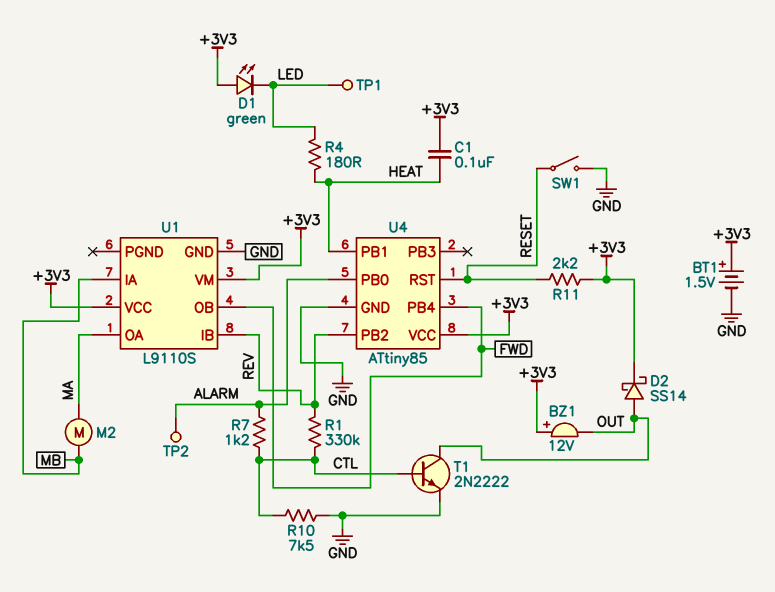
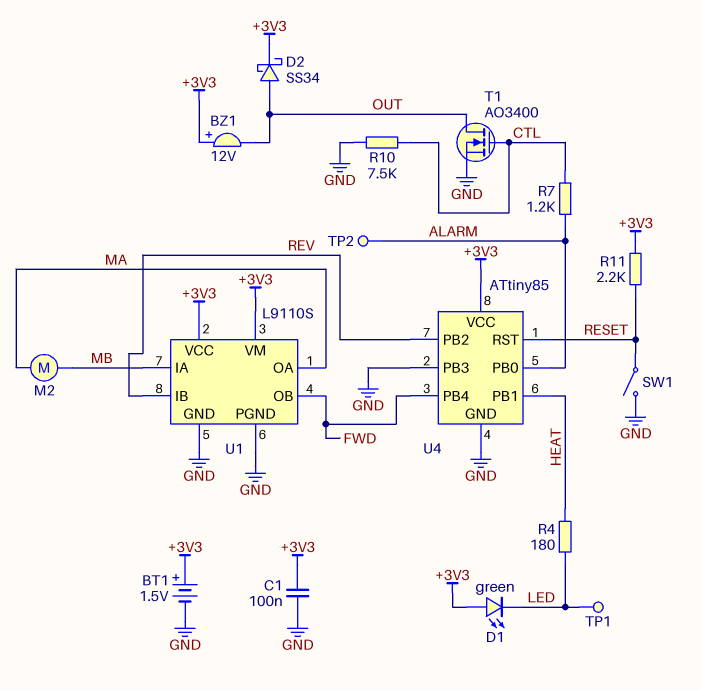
C1: 100nF (+3V3, HEAT) -> 100nF (+3V3, GND)
D2: schottky SS14 (A OUT, K +3V3) -> schottky SS34 (A OUT, K +3V3)
R1: 330k (CTL, REV) -> none
T1: NPN 2N2222 (B CTL, C OUT, E GND) -> NMOS AO3400 (G CTL, D OUT, S GND)
U1 pin PGND: none -> GND
U4 pin PB3: none -> GND

